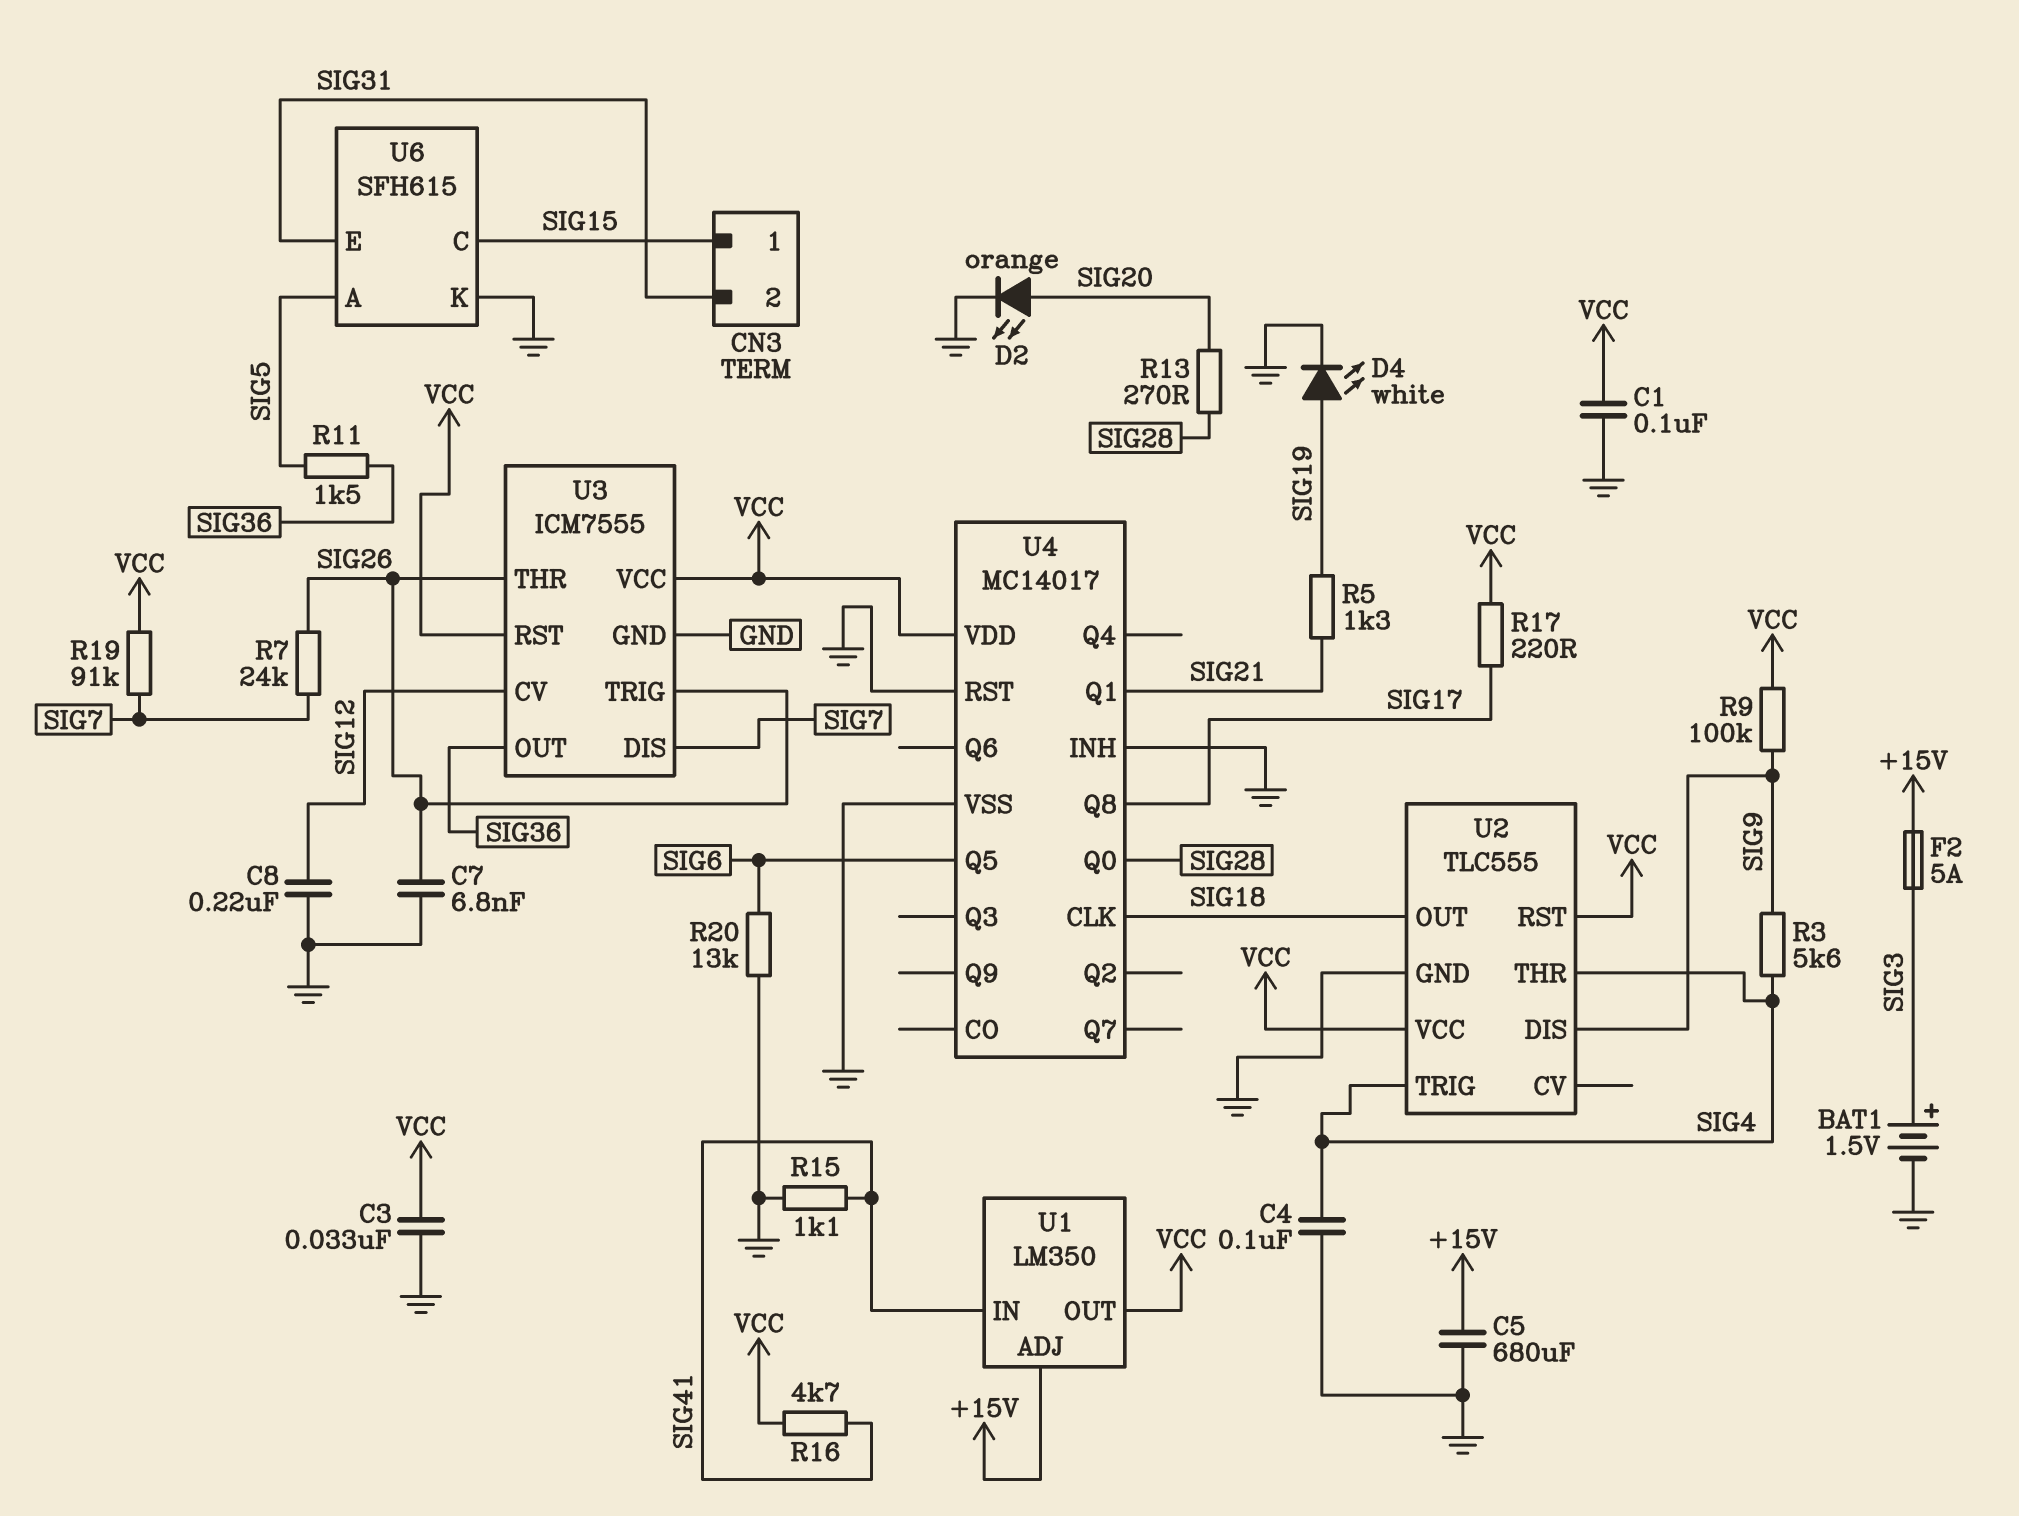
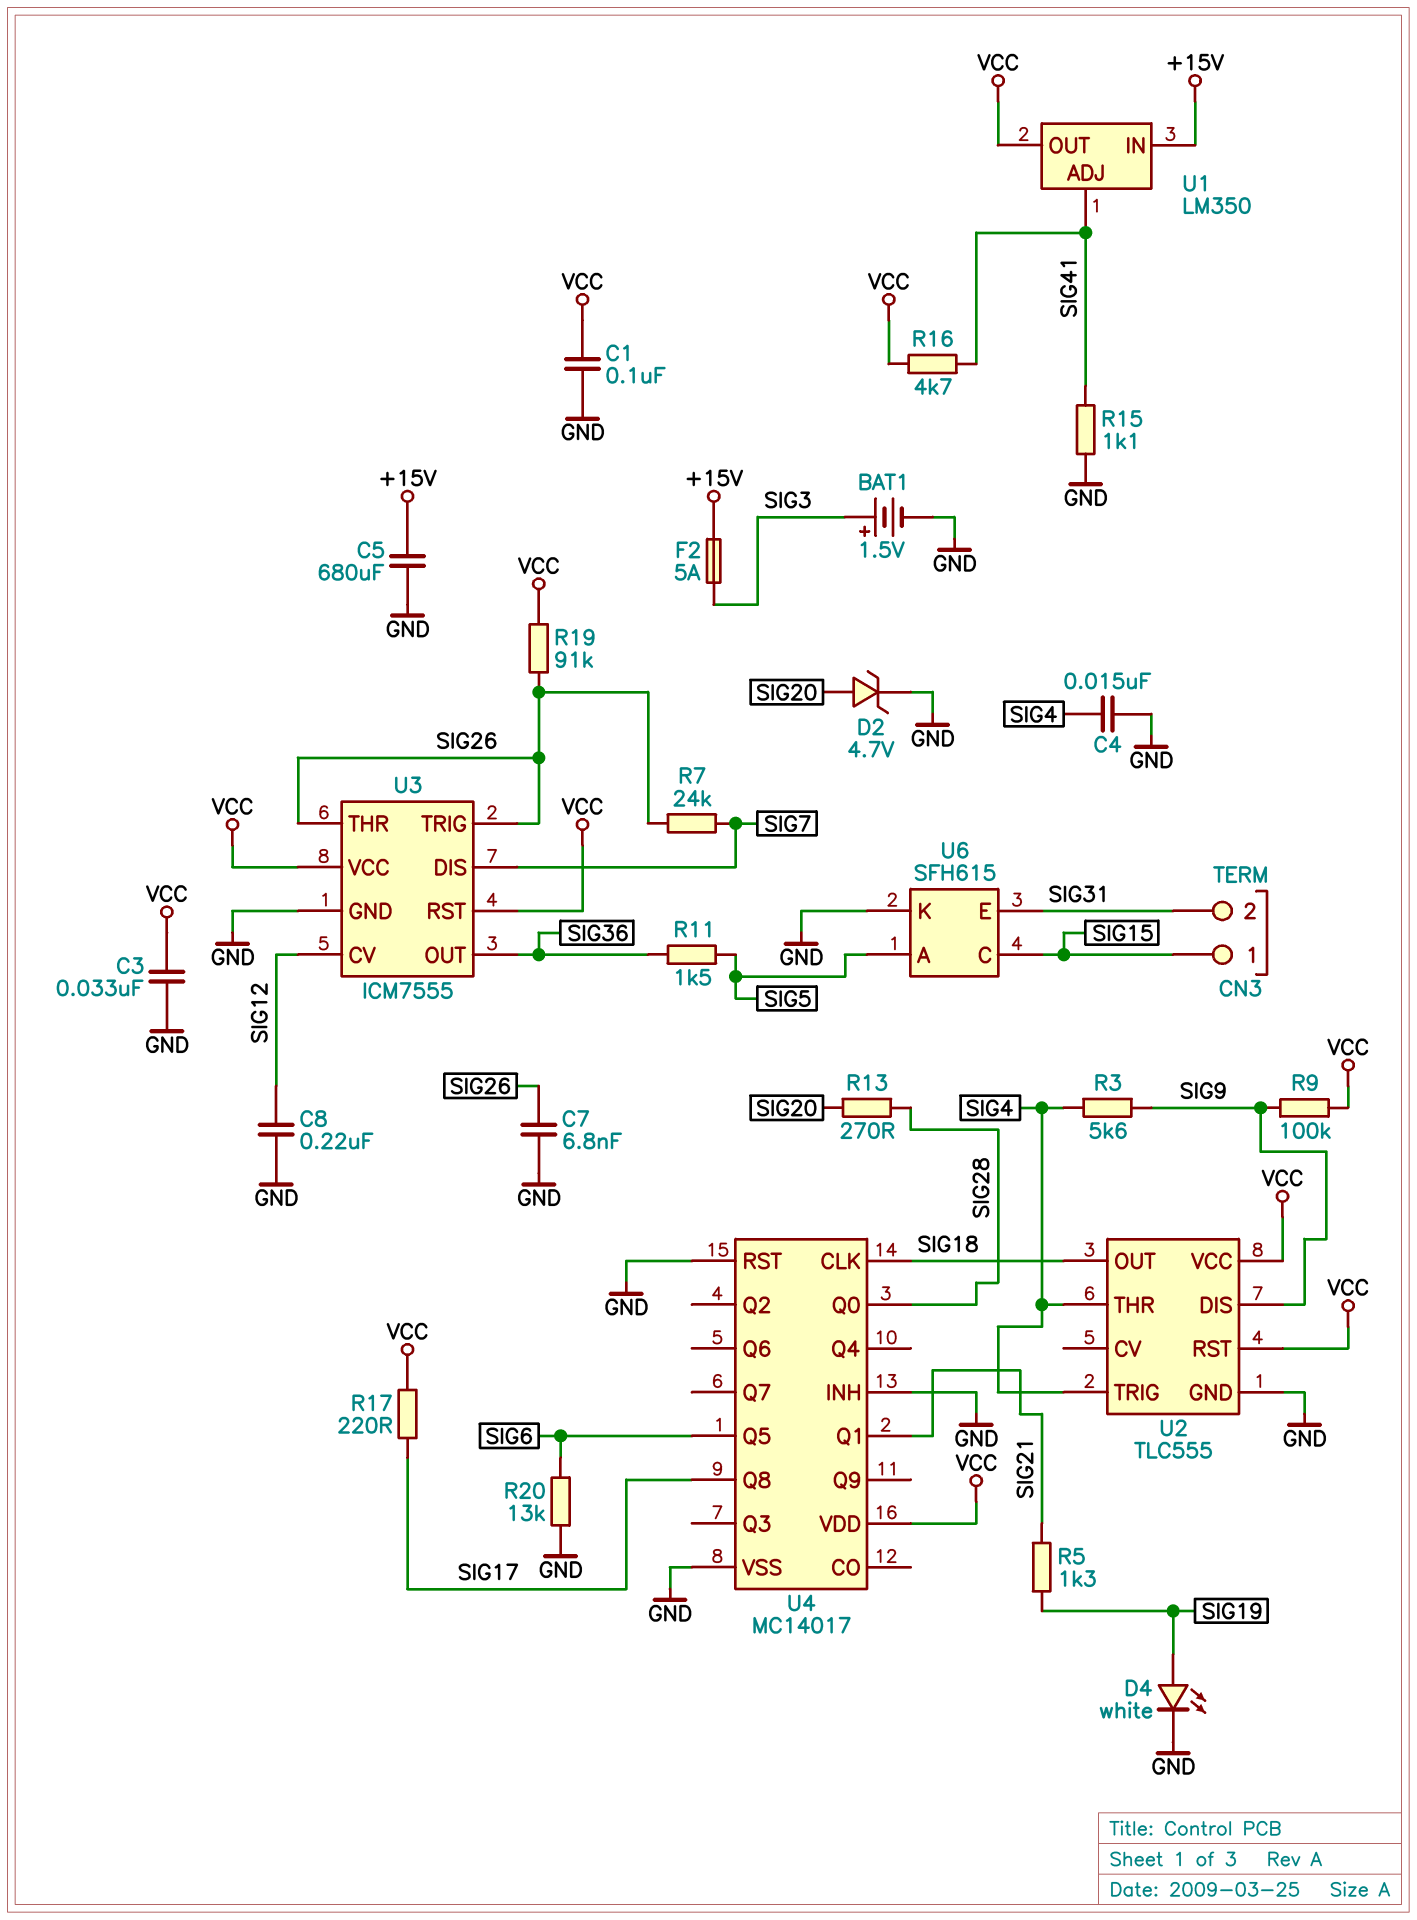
C4: 100nF (GND, SIG4) -> 15nF (GND, SIG4)
D2: LED orange (A SIG20, K GND) -> zener 4.7V (A SIG20, K GND)
R19: 91k (SIG7, VCC) -> 91k (SIG26, VCC)
U1 pin ADJ: +15V -> SIG41
U1 pin IN: SIG41 -> +15V

